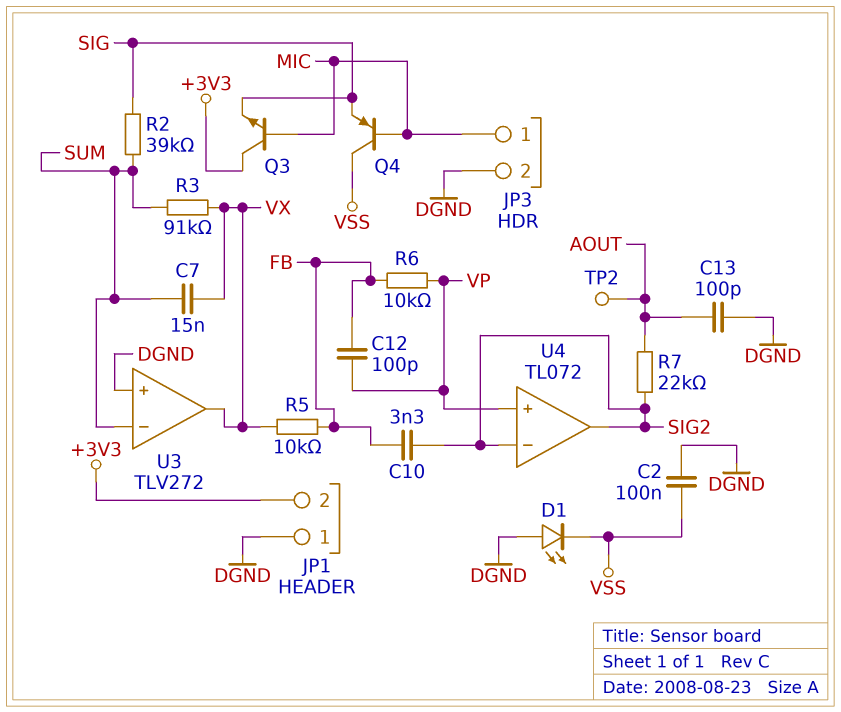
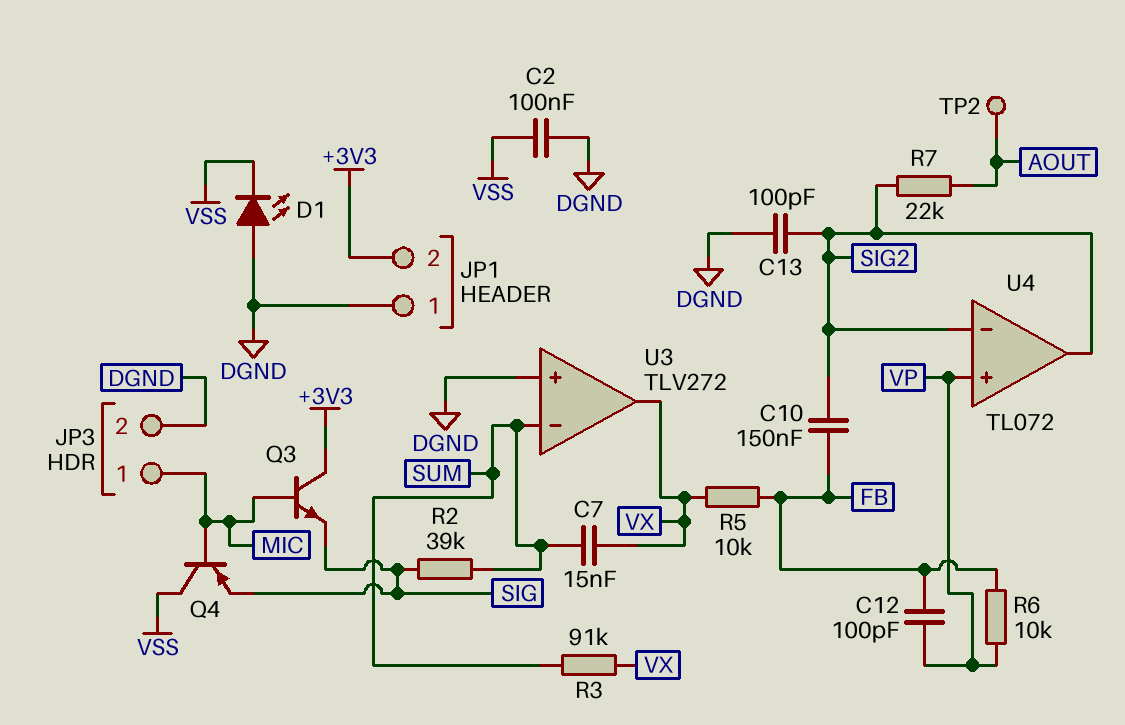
C10: 3.3nF (FB, SIG2) -> 150nF (FB, SIG2)
C13: 100pF (AOUT, DGND) -> 100pF (DGND, SIG2)

